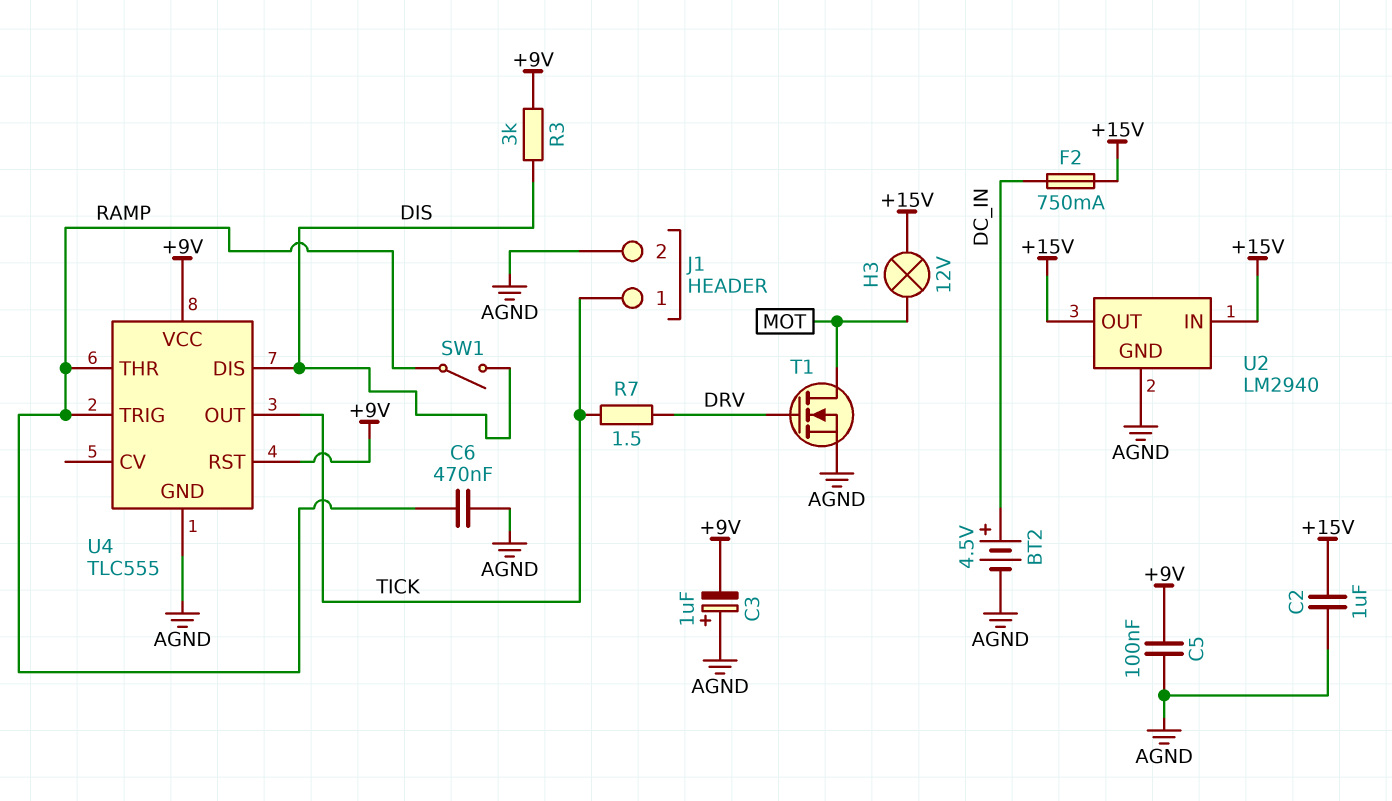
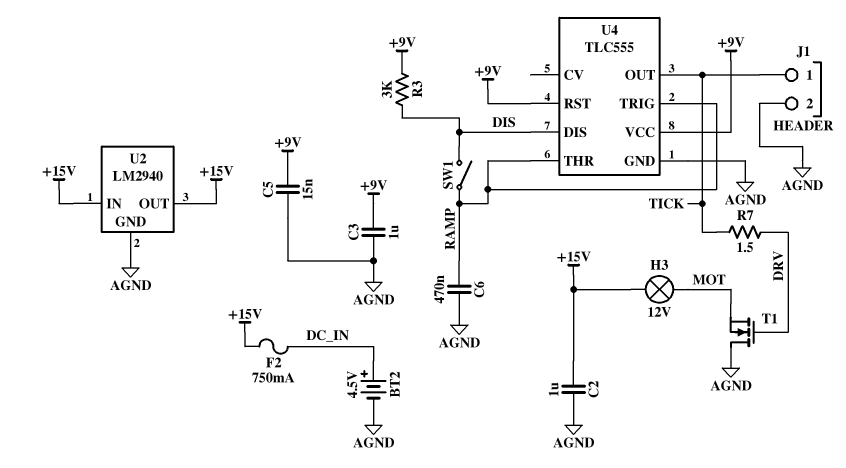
C3: 1uF (plus AGND, minus +9V) -> 1uF (+9V, AGND)
C5: 100nF (+9V, AGND) -> 15nF (+9V, AGND)
T1: NMOS (G DRV, D MOT, S AGND) -> NMOS (G DRV, D AGND, S MOT)

